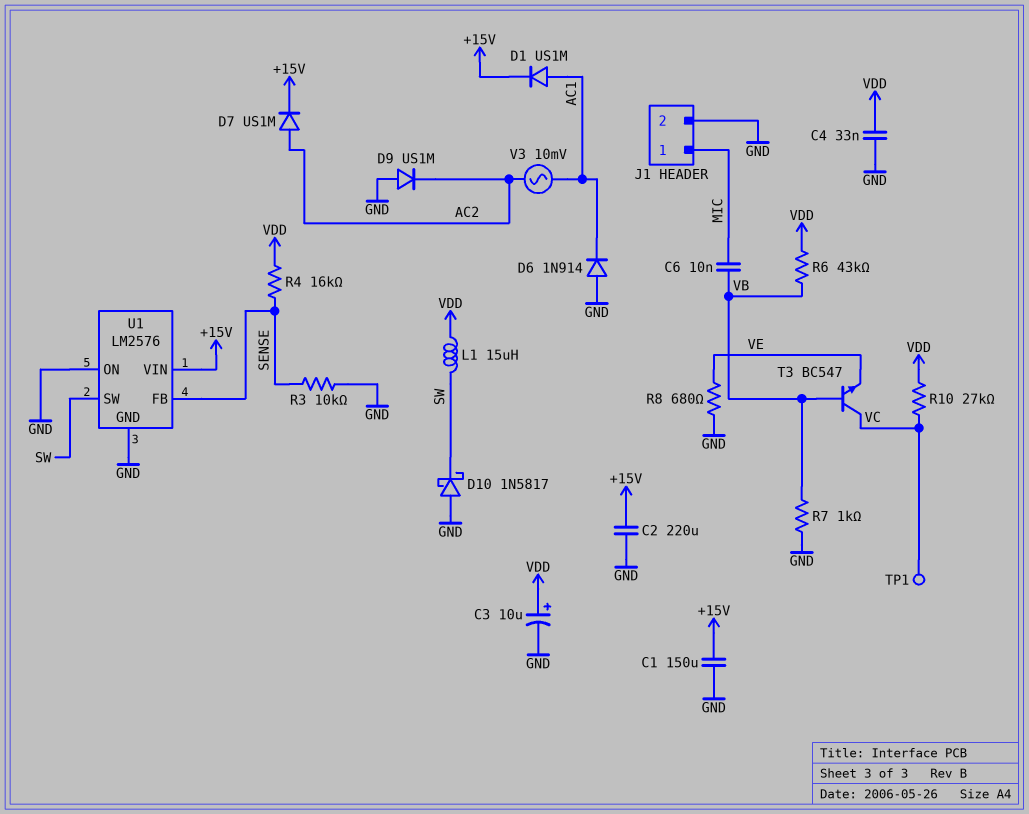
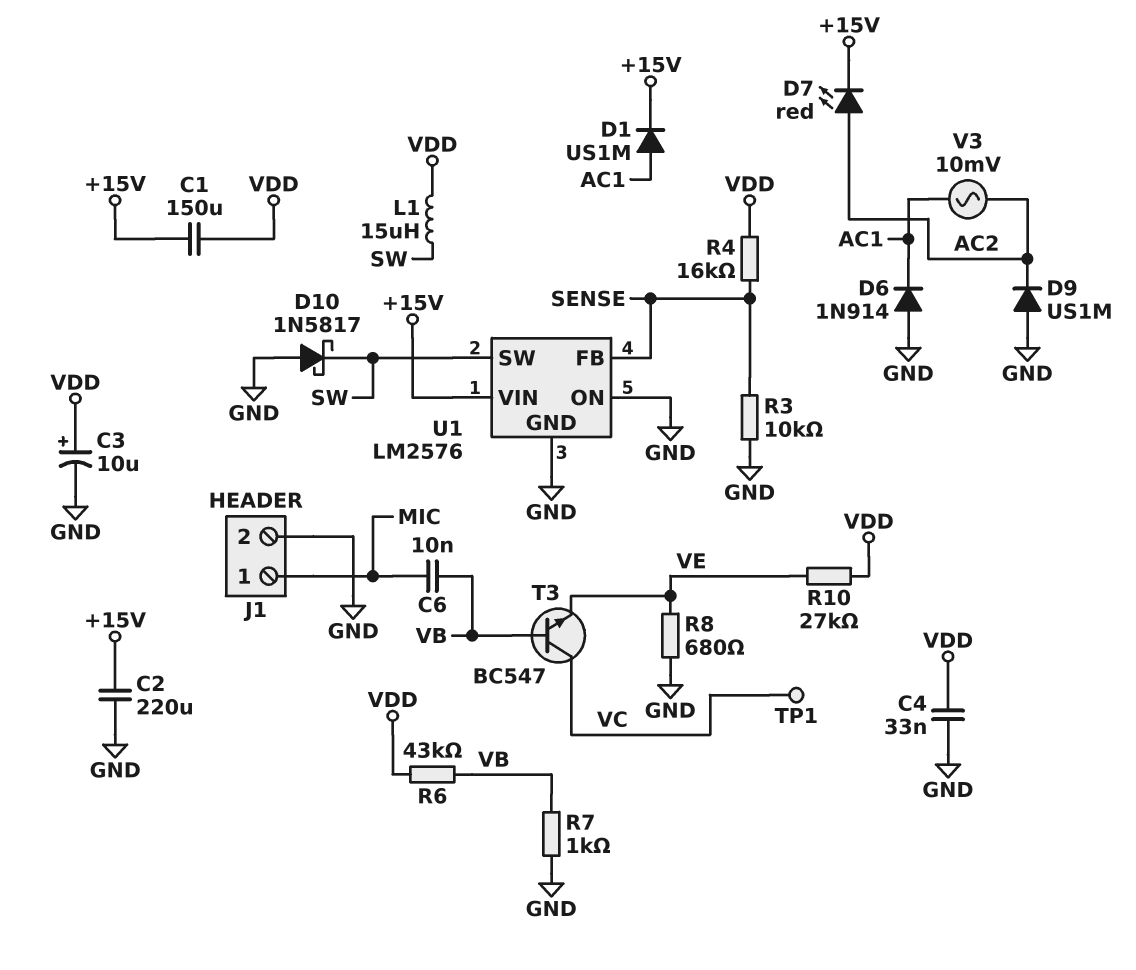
C1: 150uF (+15V, GND) -> 150uF (+15V, VDD)
D7: diode US1M (A AC2, K +15V) -> LED red (A AC2, K +15V)
R10: 27k (VC, VDD) -> 27k (VDD, VE)

